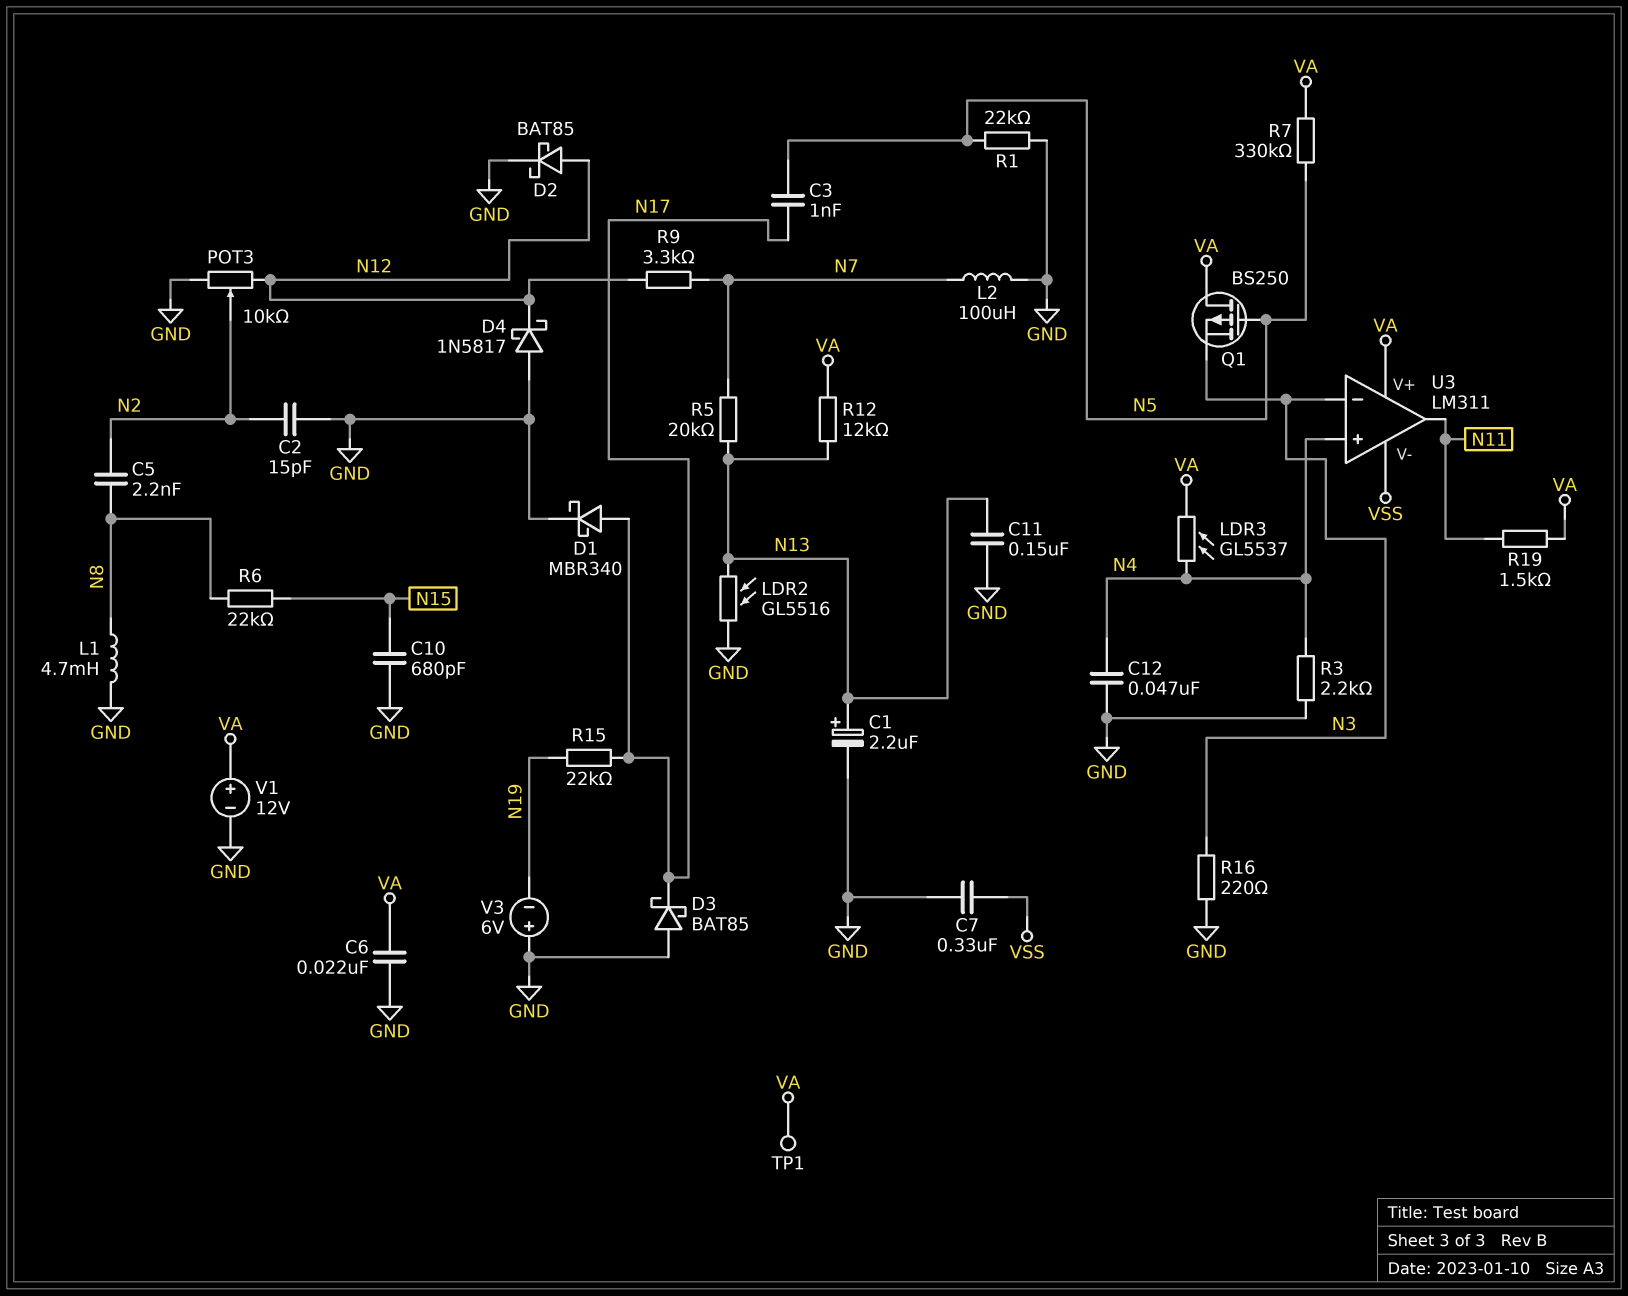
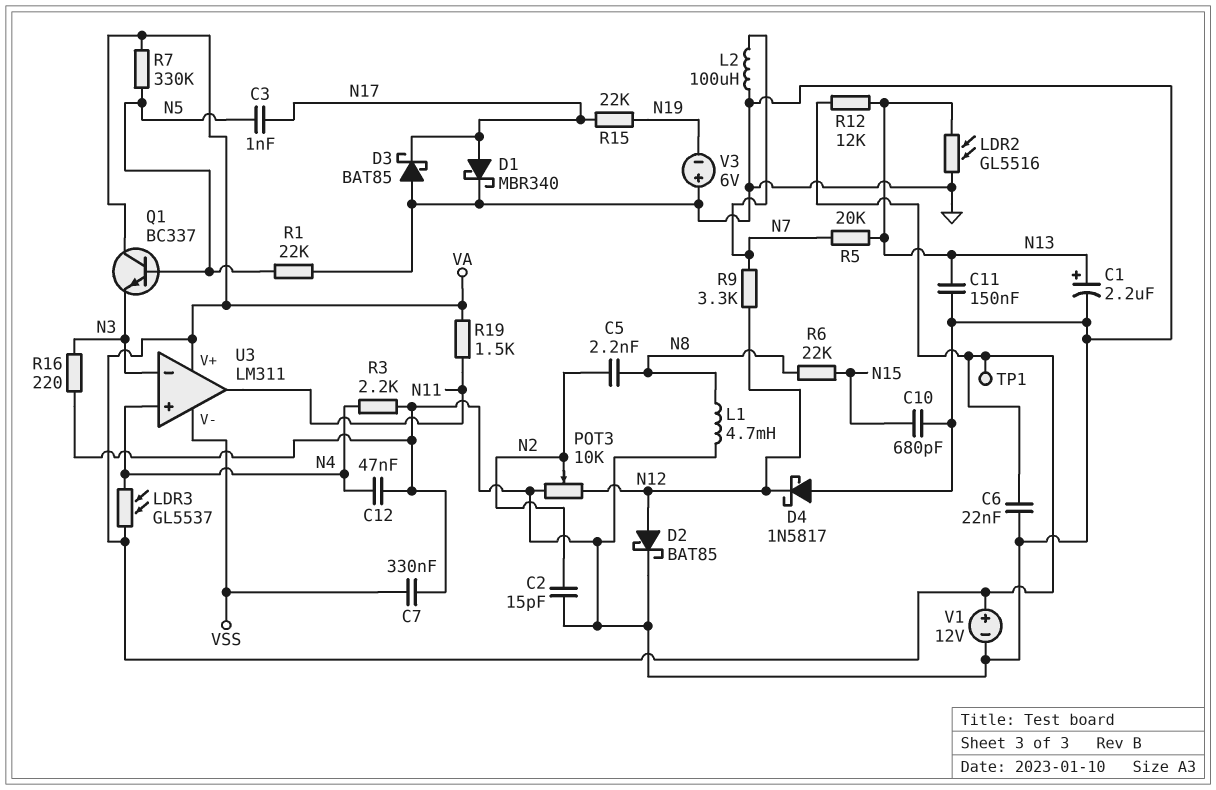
Q1: PMOS BS250 (G N5, D VA, S N3) -> NPN BC337 (B N5, C VA, E N3)

